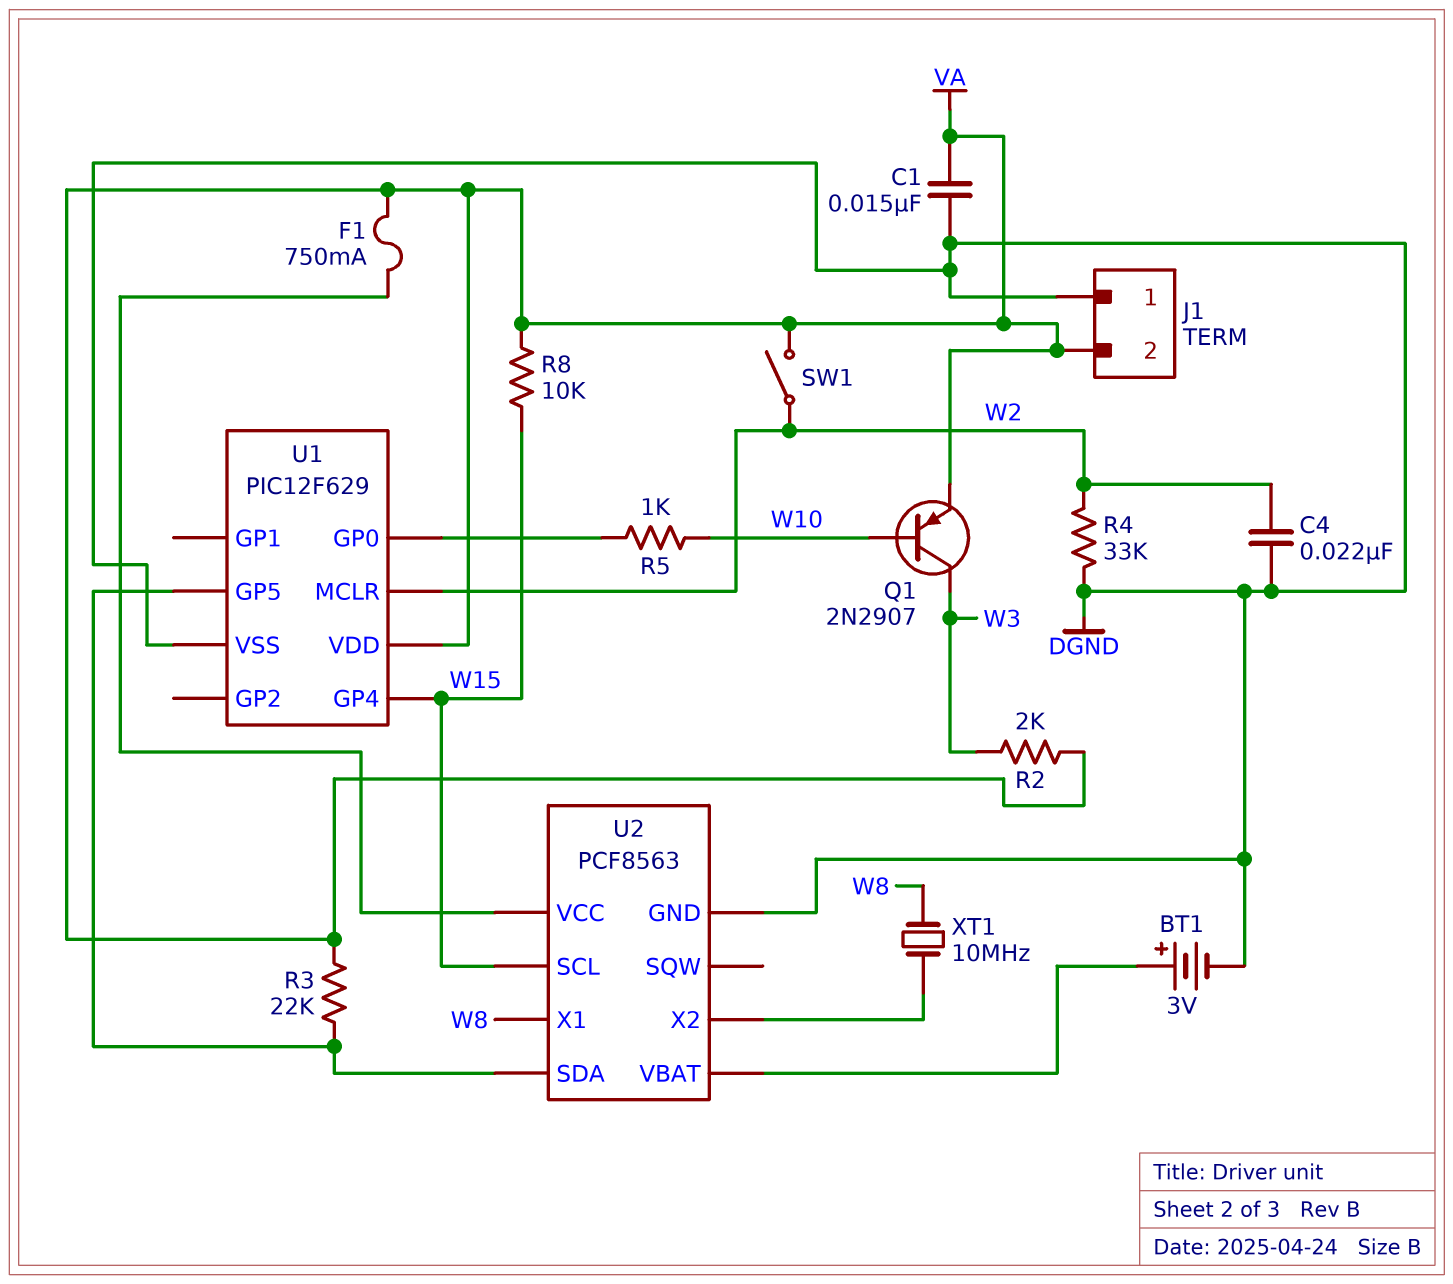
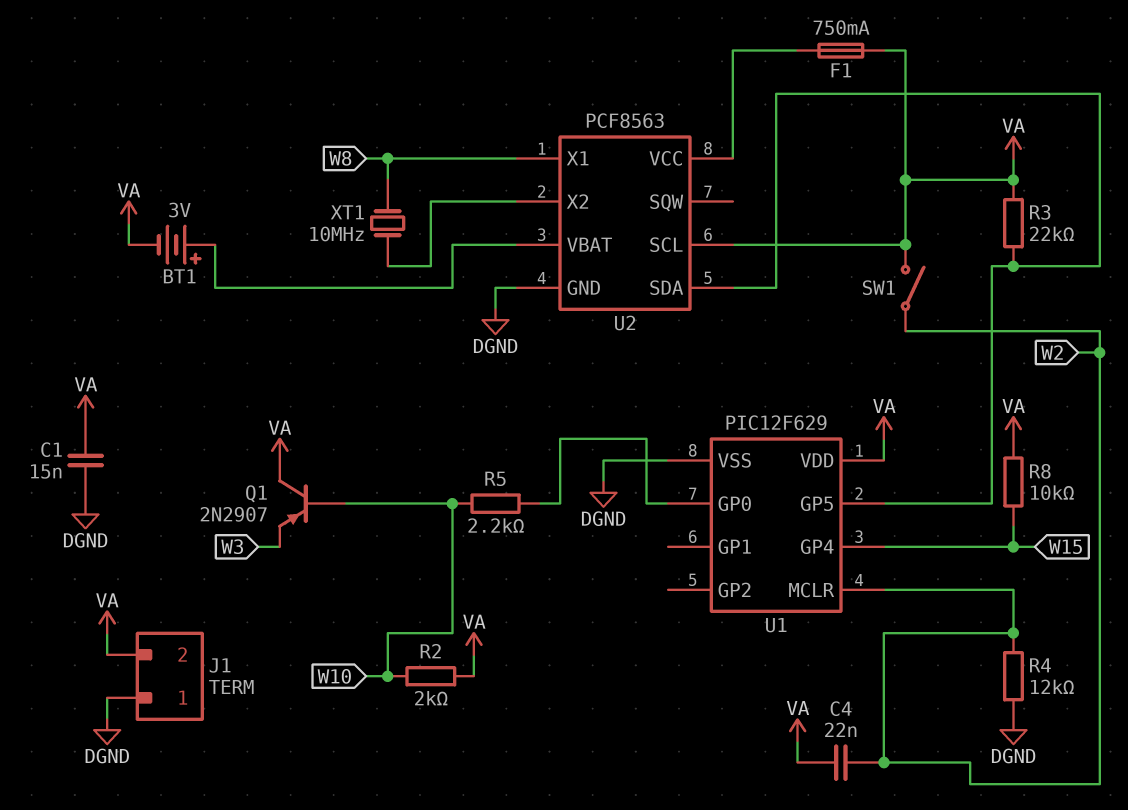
BT1: 3V (plus U2/VBAT, minus DGND) -> 3V (plus U2/VBAT, minus VA)
C4: 22nF (DGND, W2) -> 22nF (VA, W2)
Q1: PNP 2N2907 (B W10, C W3, E VA) -> PNP 2N2907 (B W10, C VA, E W3)
R2: 2k (VA, W3) -> 2k (VA, W10)
R4: 33k (DGND, W2) -> 12k (DGND, W2)
R5: 1k (U1/GP0, W10) -> 2.2k (U1/GP0, W10)
U2 pin SCL: W15 -> VA

